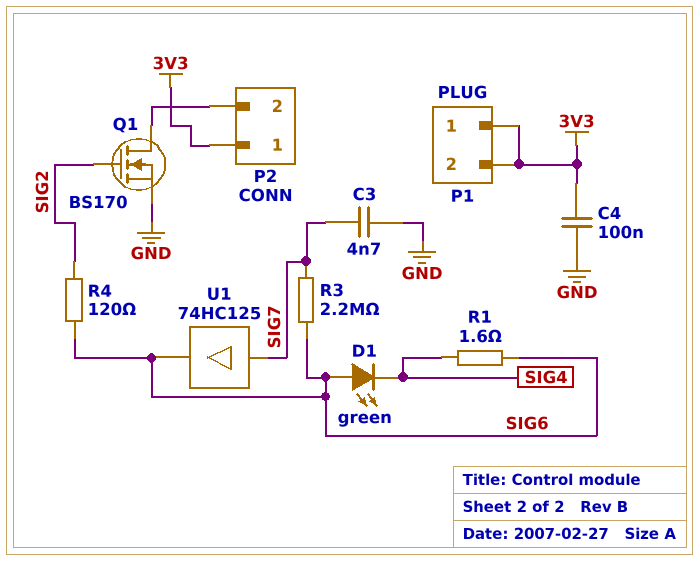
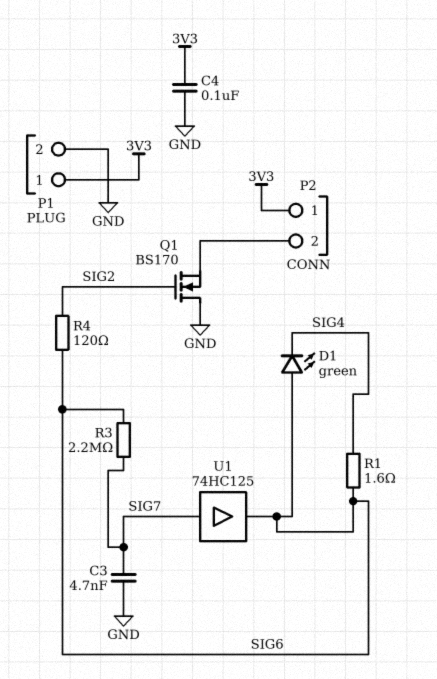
P1 pin 2: 3V3 -> GND
Q1: NMOS BS170 (G SIG2, D P2/2, S GND) -> NMOS BS170 (G SIG2, D GND, S P2/2)

